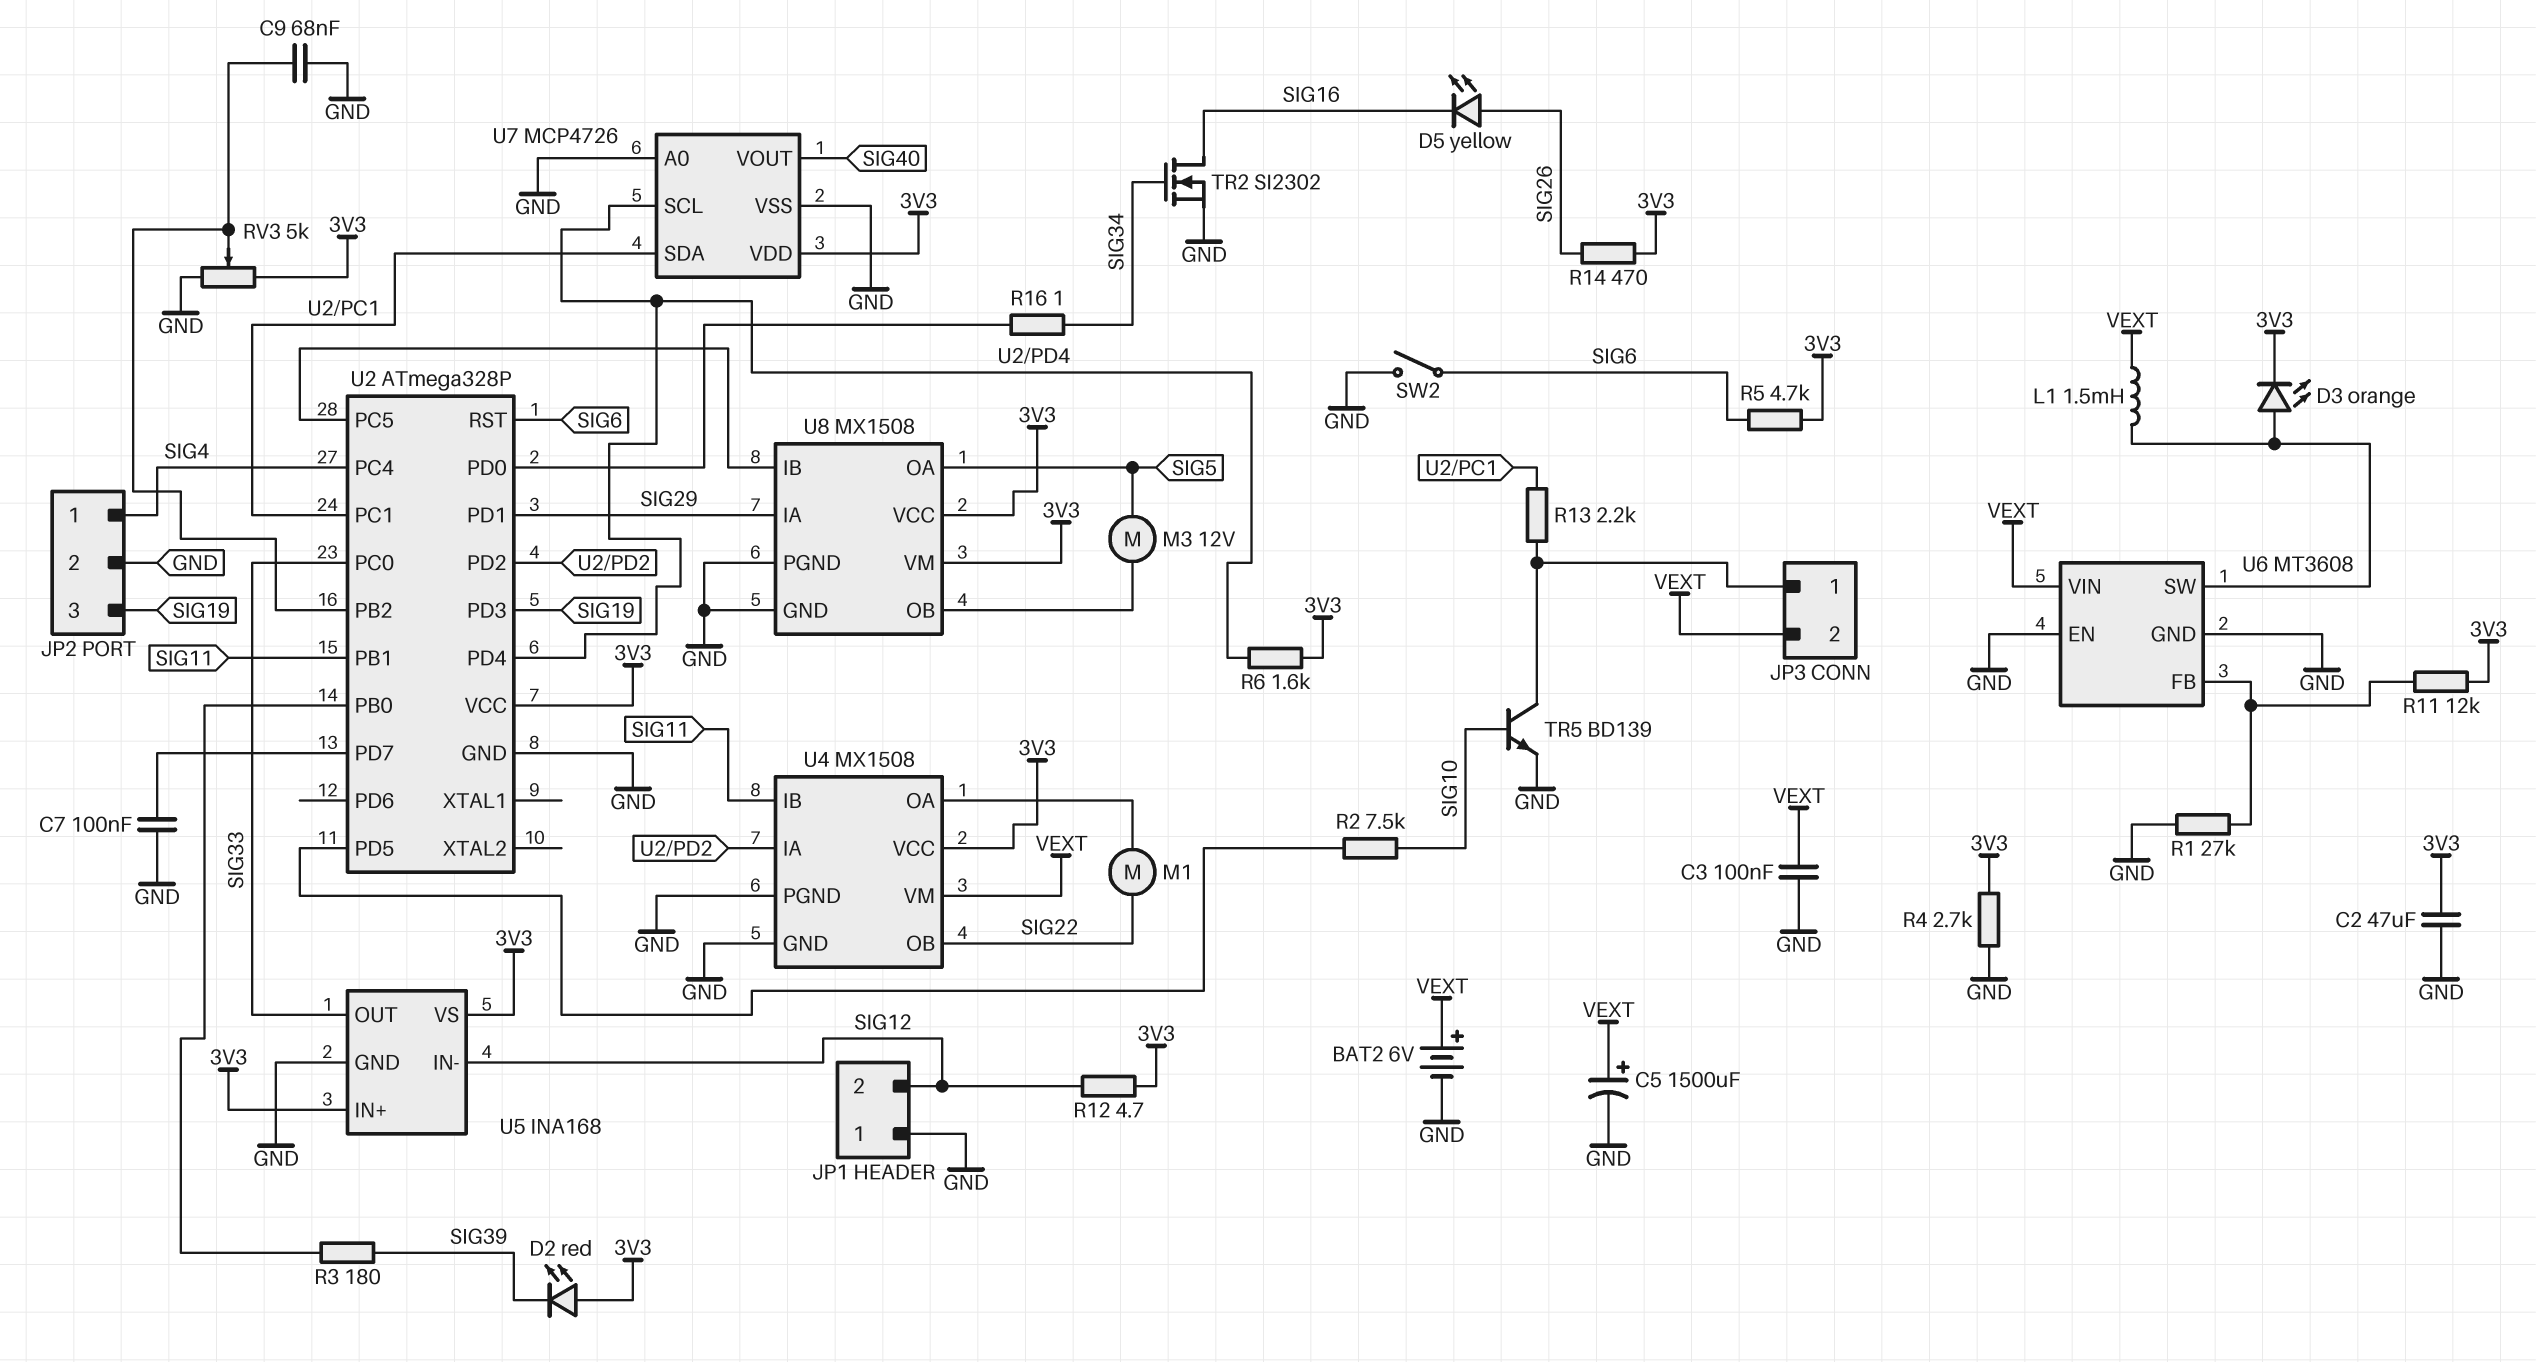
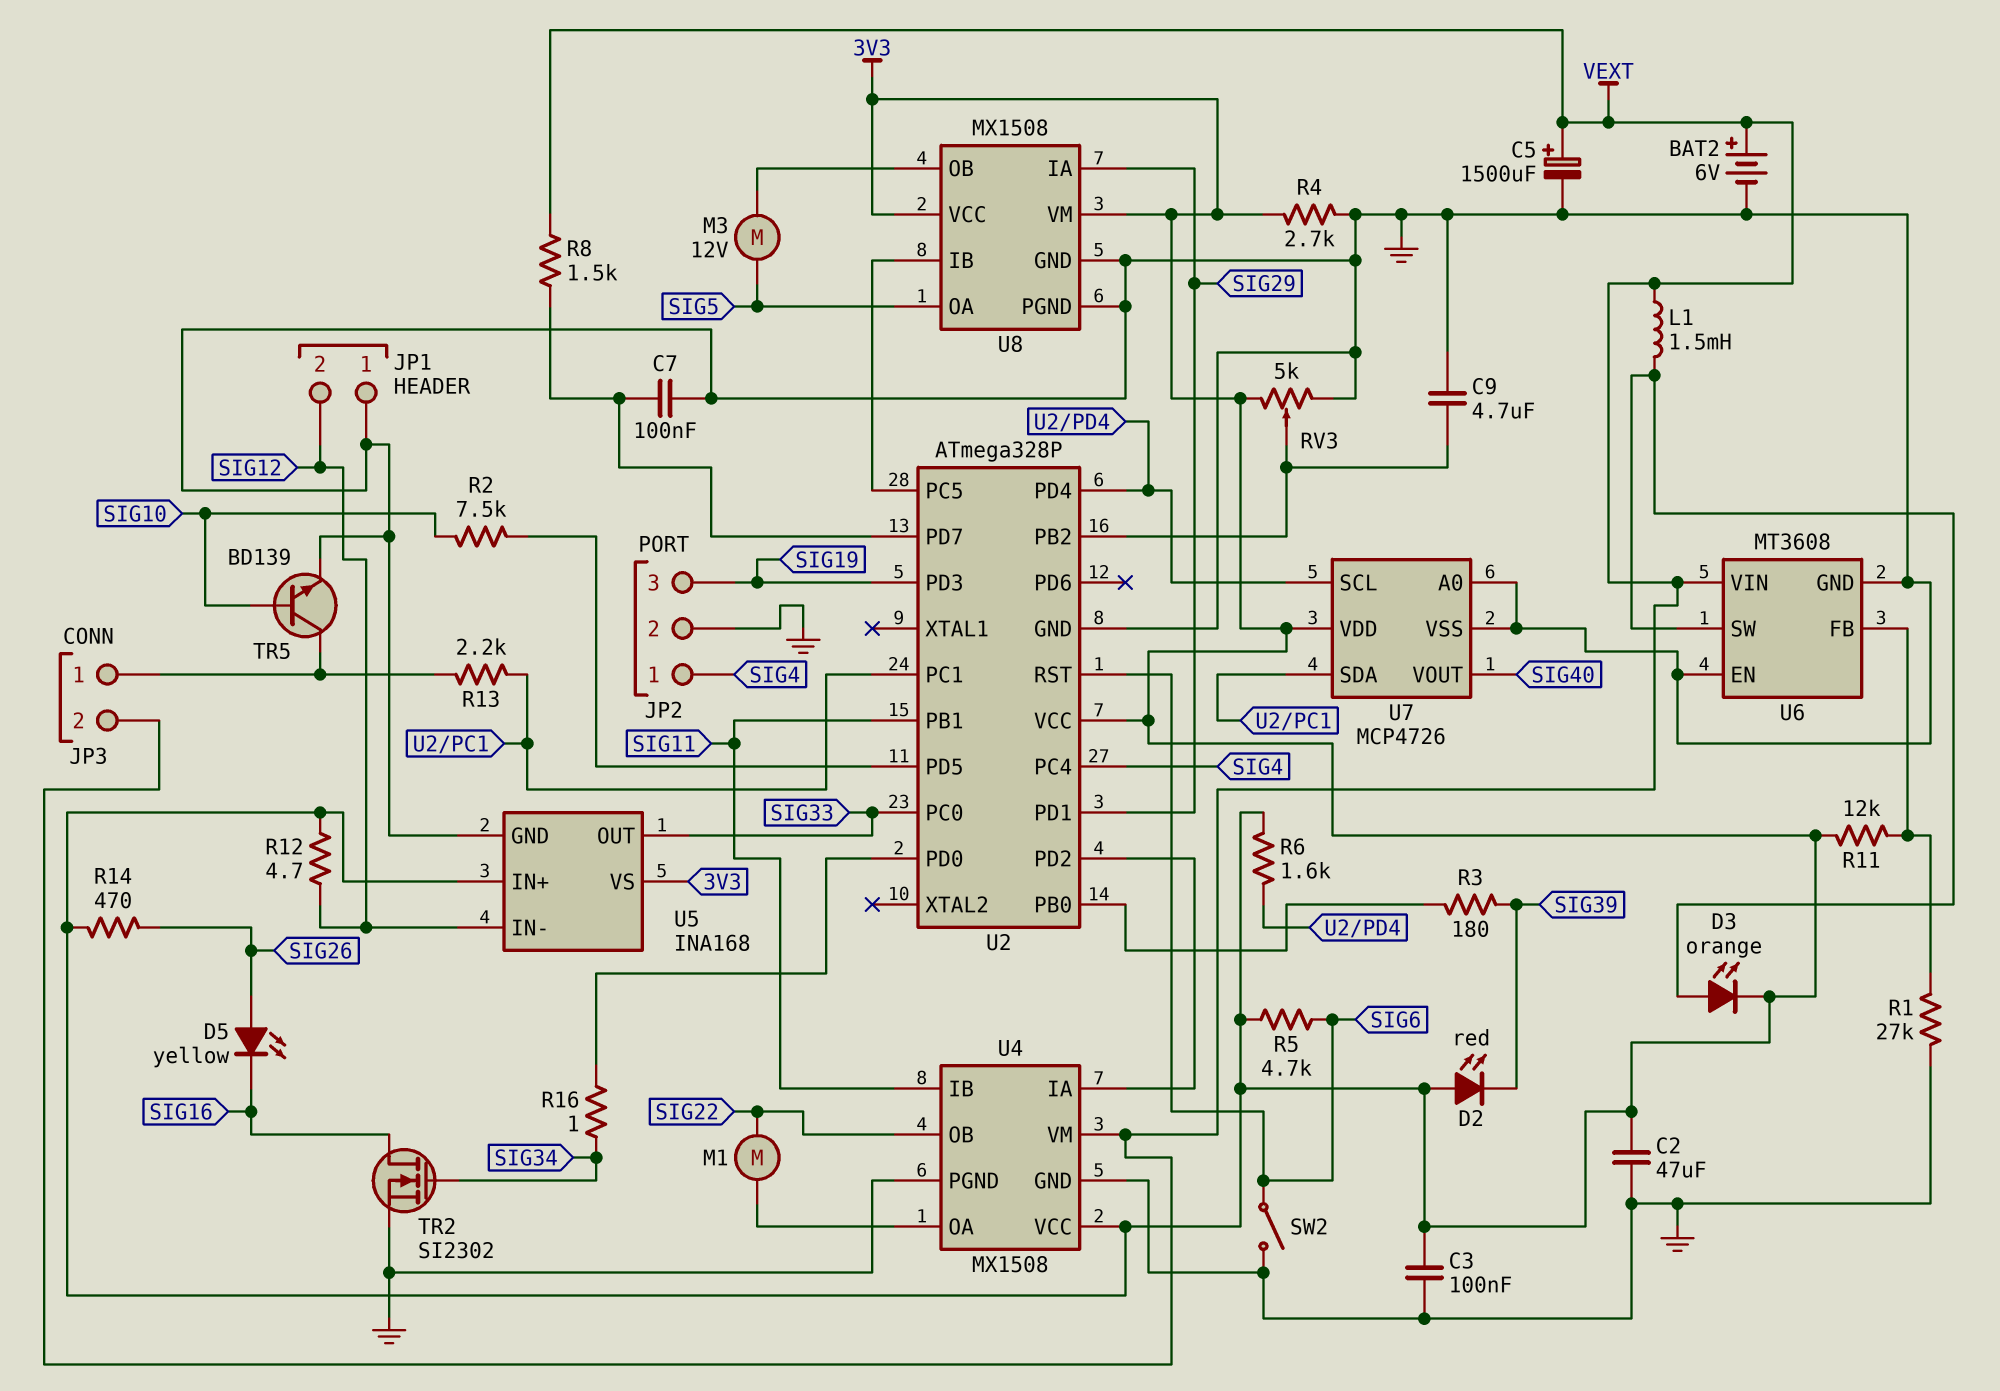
C3: 100nF (GND, VEXT) -> 100nF (3V3, GND)
C9: 68nF (GND, U2/PB2) -> 4.7uF (GND, U2/PB2)
R8: none -> 1.5k (U2/PD7, VEXT)

